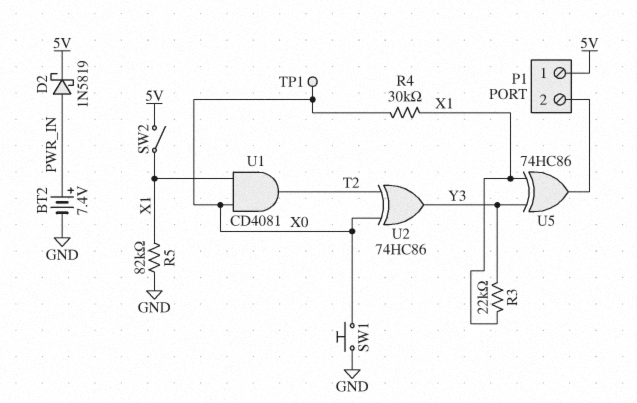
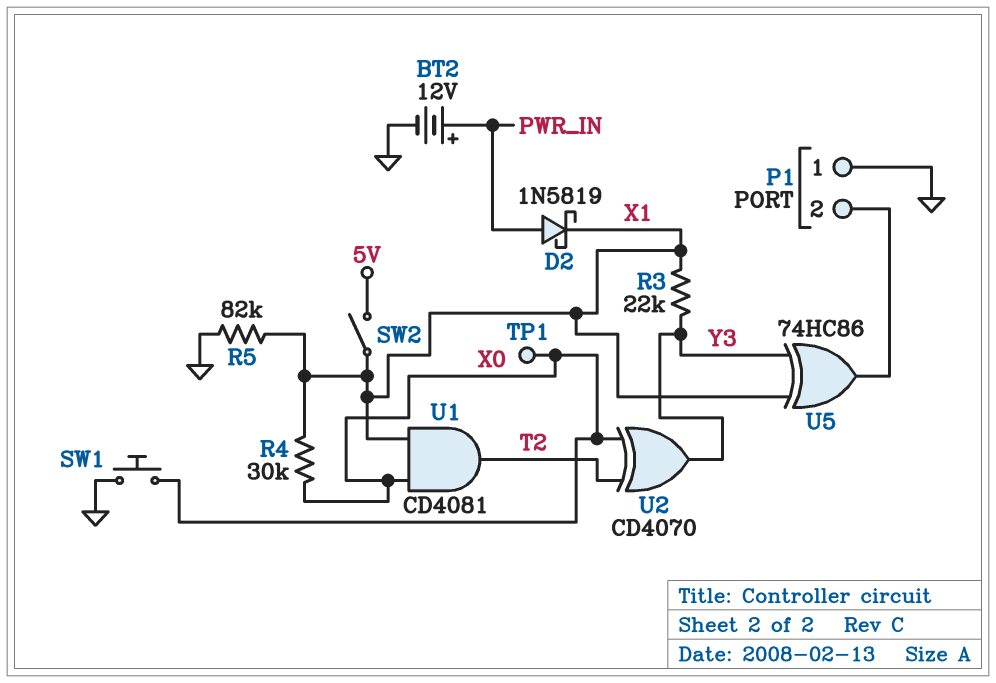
BT2: 7.4V (plus PWR_IN, minus GND) -> 12V (plus PWR_IN, minus GND)
D2: schottky 1N5819 (A PWR_IN, K 5V) -> schottky 1N5819 (A PWR_IN, K X1)
P1 pin 1: 5V -> GND
U2: XOR 74HC86 (in T2, in X0, out Y3) -> XOR CD4070 (in T2, in X0, out Y3)

